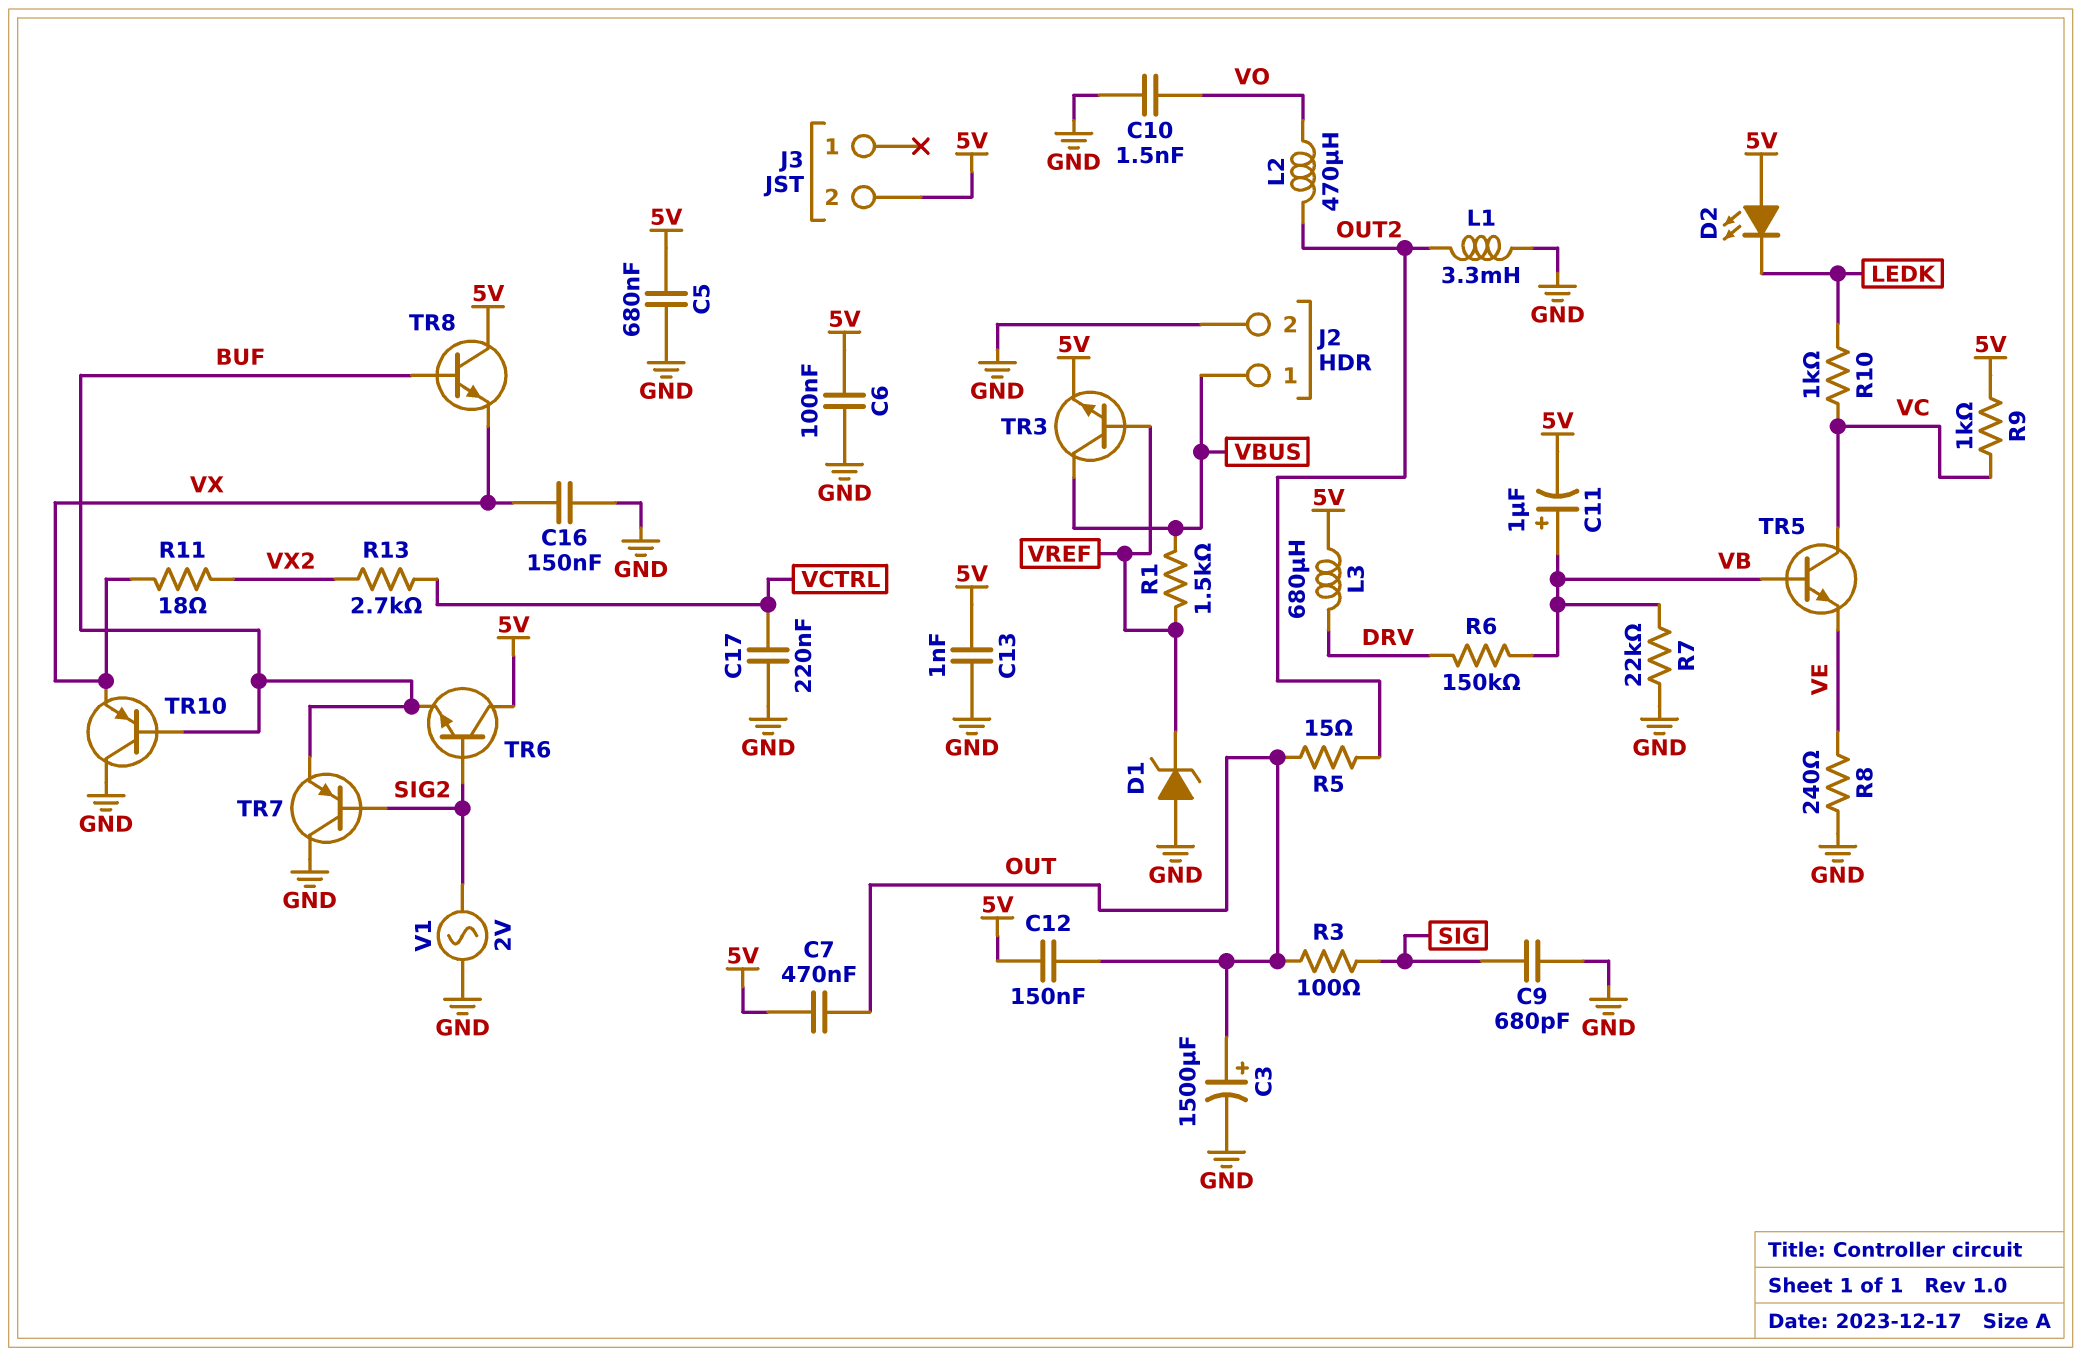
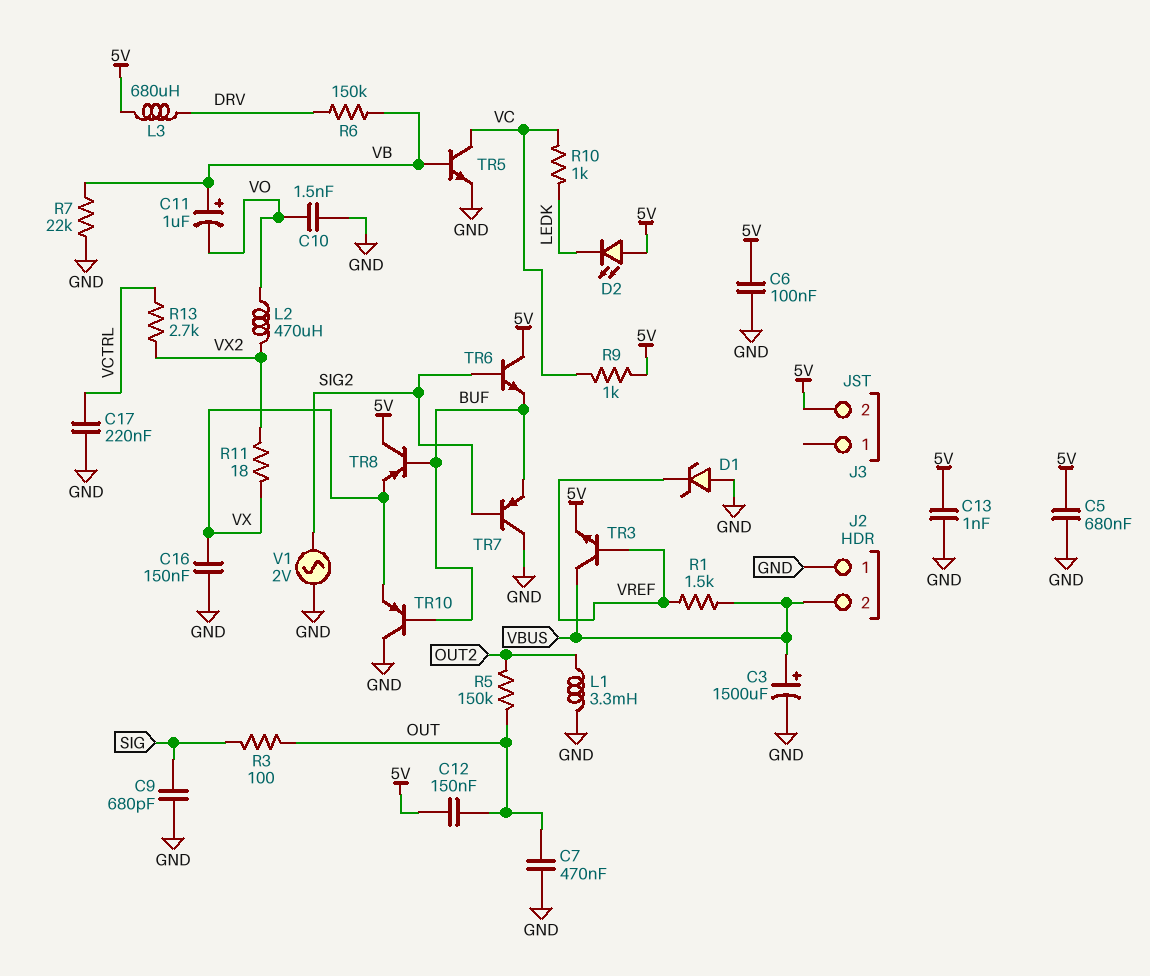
C3: 1500uF (plus OUT, minus GND) -> 1500uF (plus VBUS, minus GND)
C7: 470nF (5V, OUT) -> 470nF (GND, OUT)
C11: 1uF (plus VB, minus 5V) -> 1uF (plus VB, minus VO)
J2 pin 1: VBUS -> GND
J2 pin 2: GND -> VBUS
L2: 470uH (OUT2, VO) -> 470uH (VO, VX2)
R5: 15 (OUT, OUT2) -> 150k (OUT, OUT2)
R8: 240 (GND, VE) -> none
TR5: NPN (B VB, C VC, E VE) -> NPN (B VB, C VC, E GND)
TR8: NPN (B BUF, C 5V, E VX) -> PNP (B BUF, C 5V, E VX)

